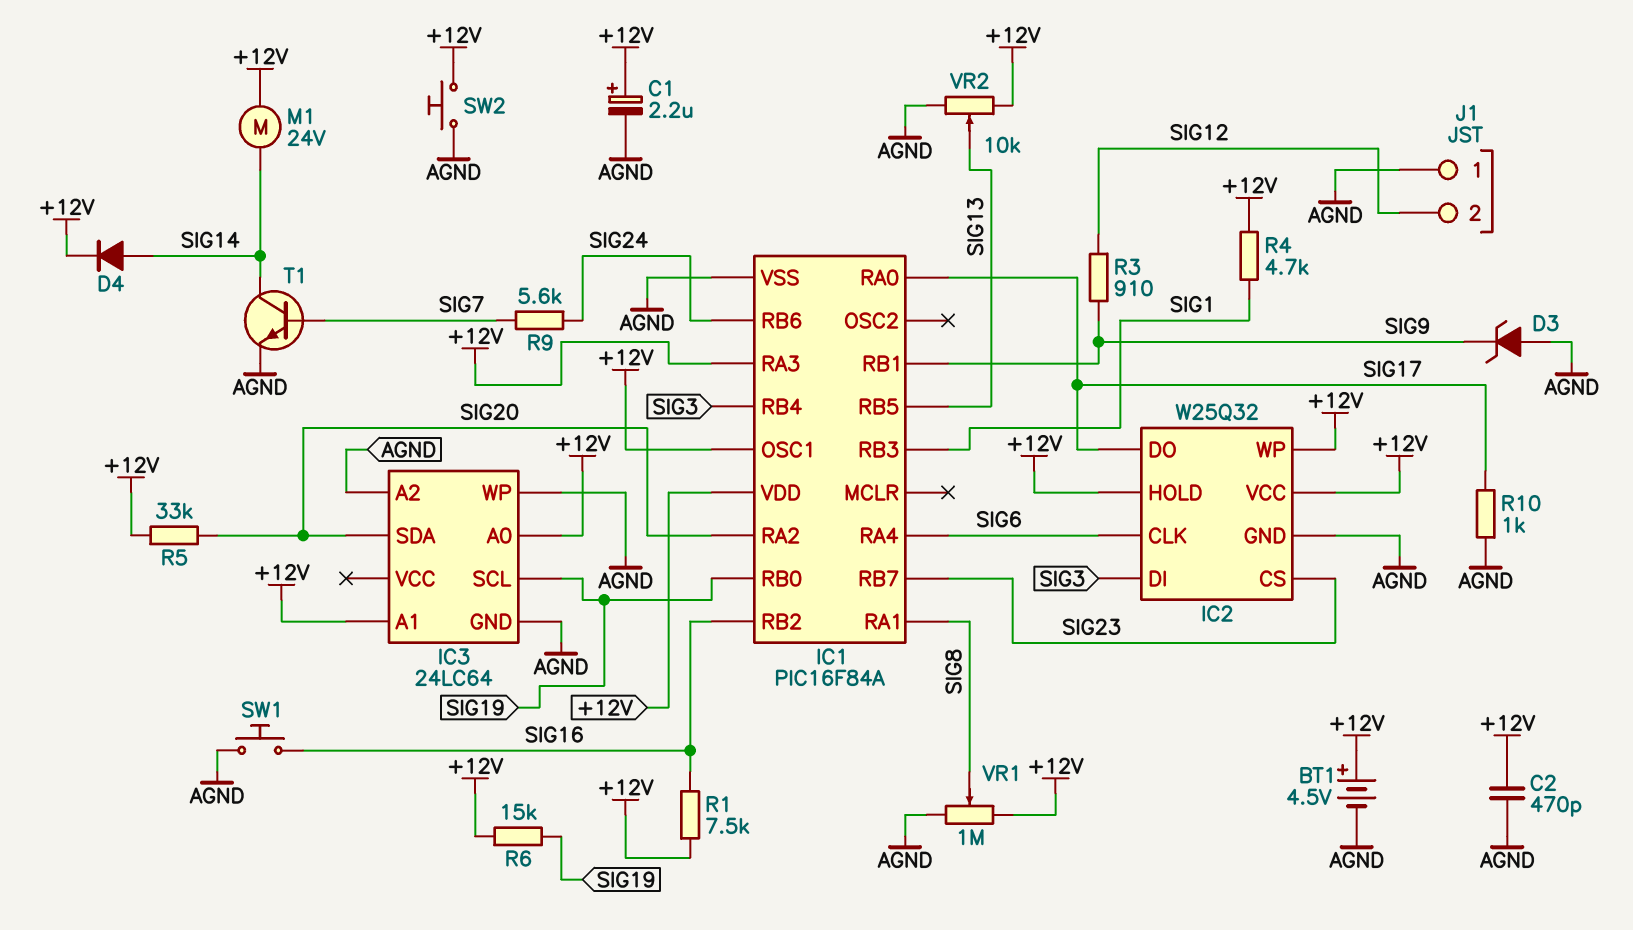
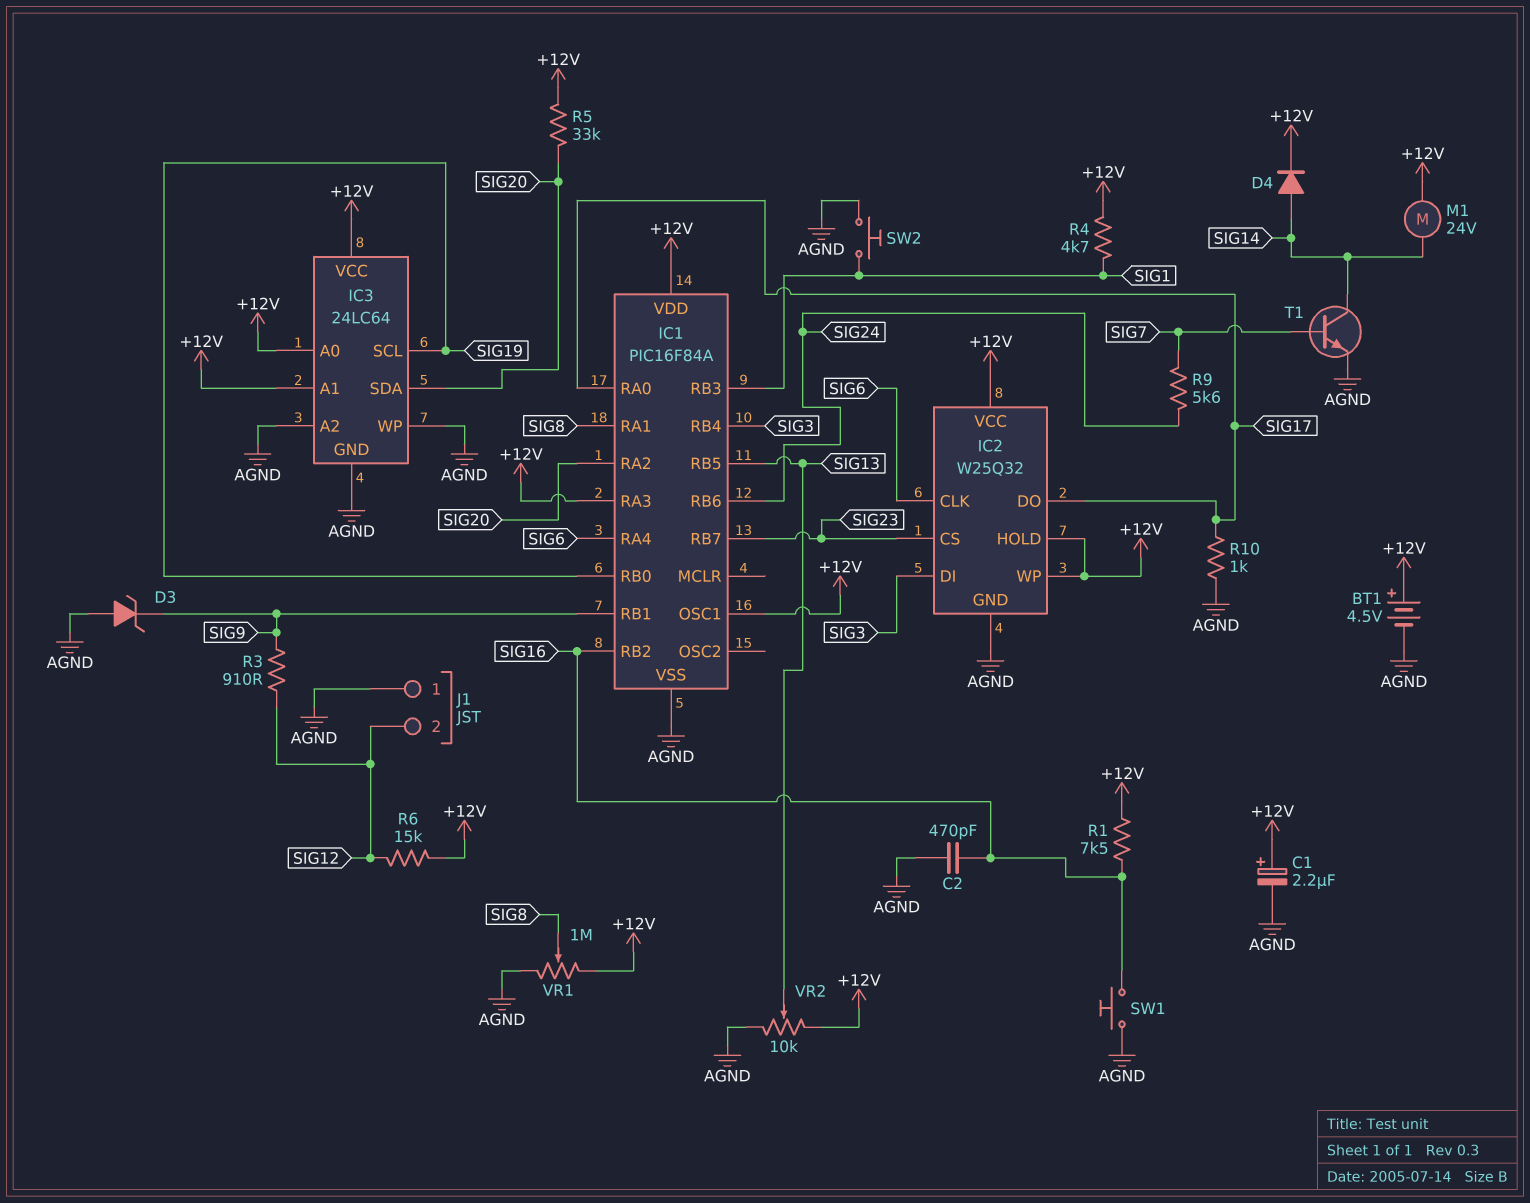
C2: 470pF (+12V, AGND) -> 470pF (AGND, SIG16)
IC3 pin VCC: none -> +12V
R6: 15k (+12V, SIG19) -> 15k (+12V, SIG12)
SW2: button (+12V, AGND) -> button (AGND, SIG1)

